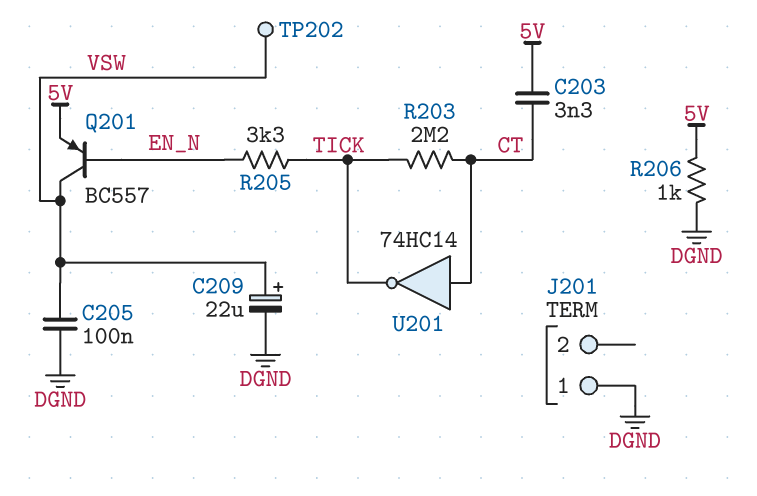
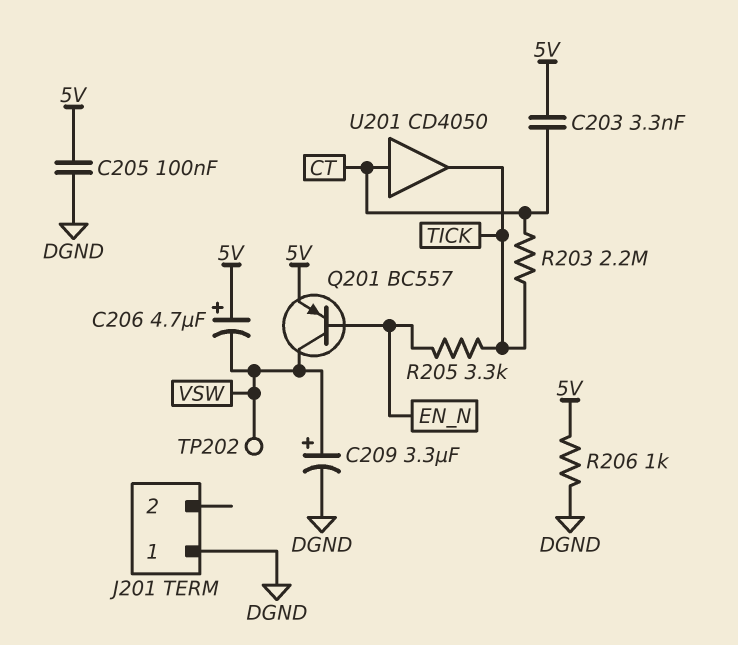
C205: 100nF (DGND, VSW) -> 100nF (5V, DGND)
C206: none -> 4.7uF (plus 5V, minus VSW)
C209: 22uF (plus VSW, minus DGND) -> 3.3uF (plus VSW, minus DGND)
U201: NOT 74HC14 (in CT, out TICK) -> buffer CD4050 (in CT, out TICK)

